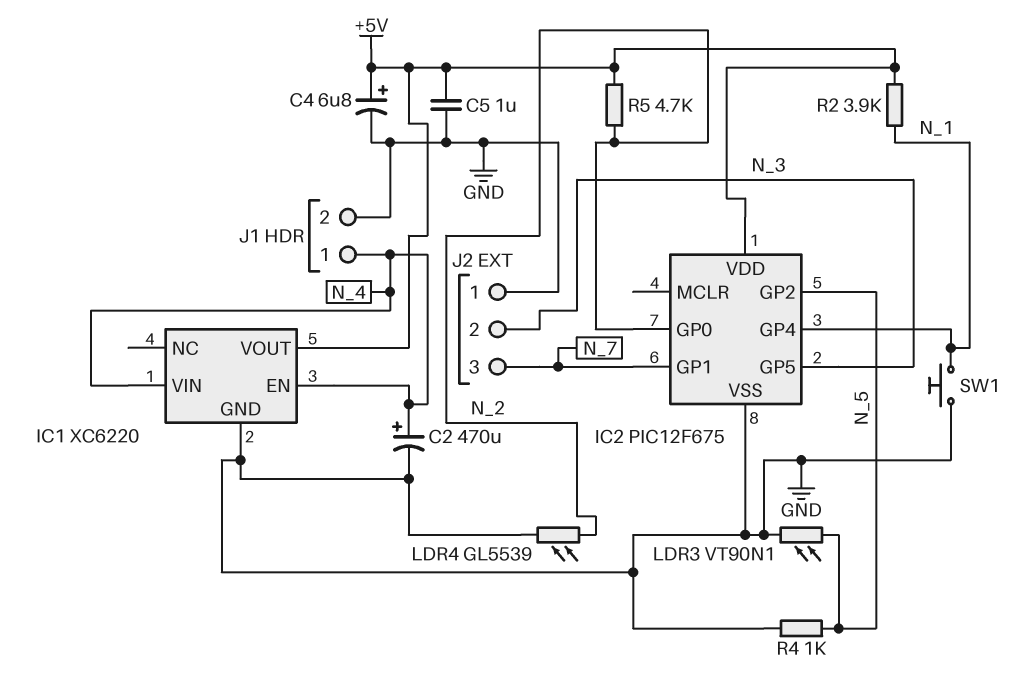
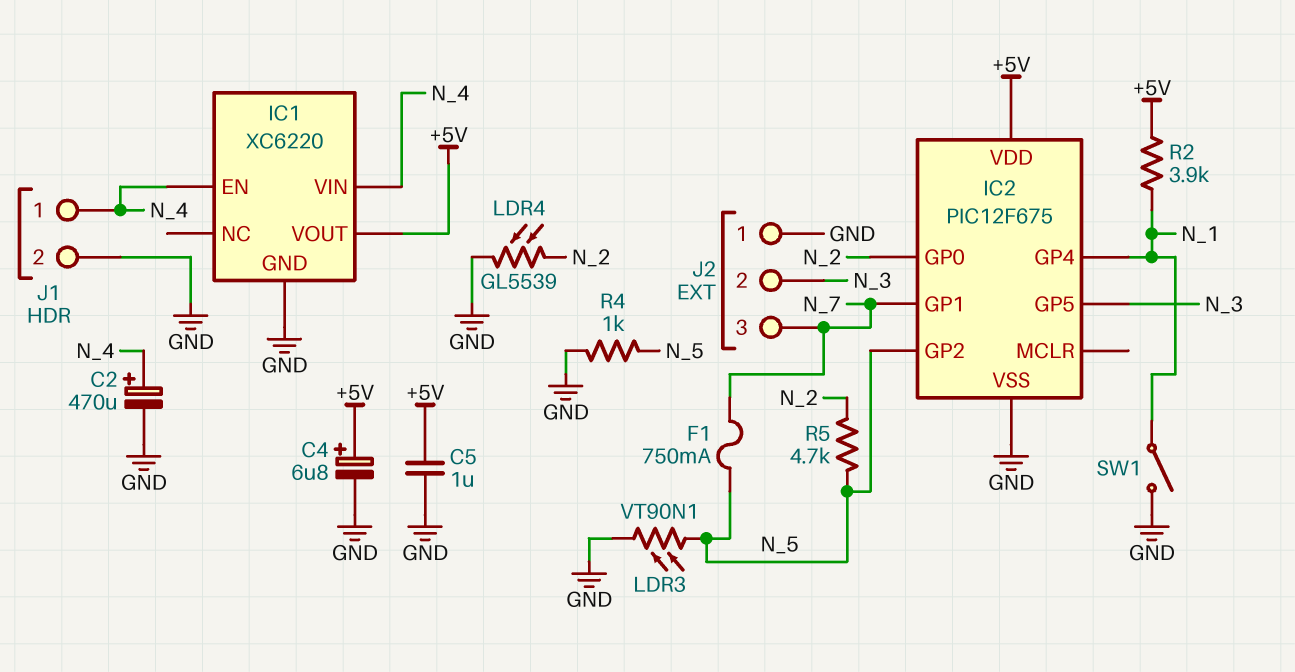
F1: none -> 750mA (N_5, N_7)
R5: 4.7k (+5V, N_2) -> 4.7k (N_2, N_5)
SW1: button (GND, N_1) -> switch (GND, N_1)

